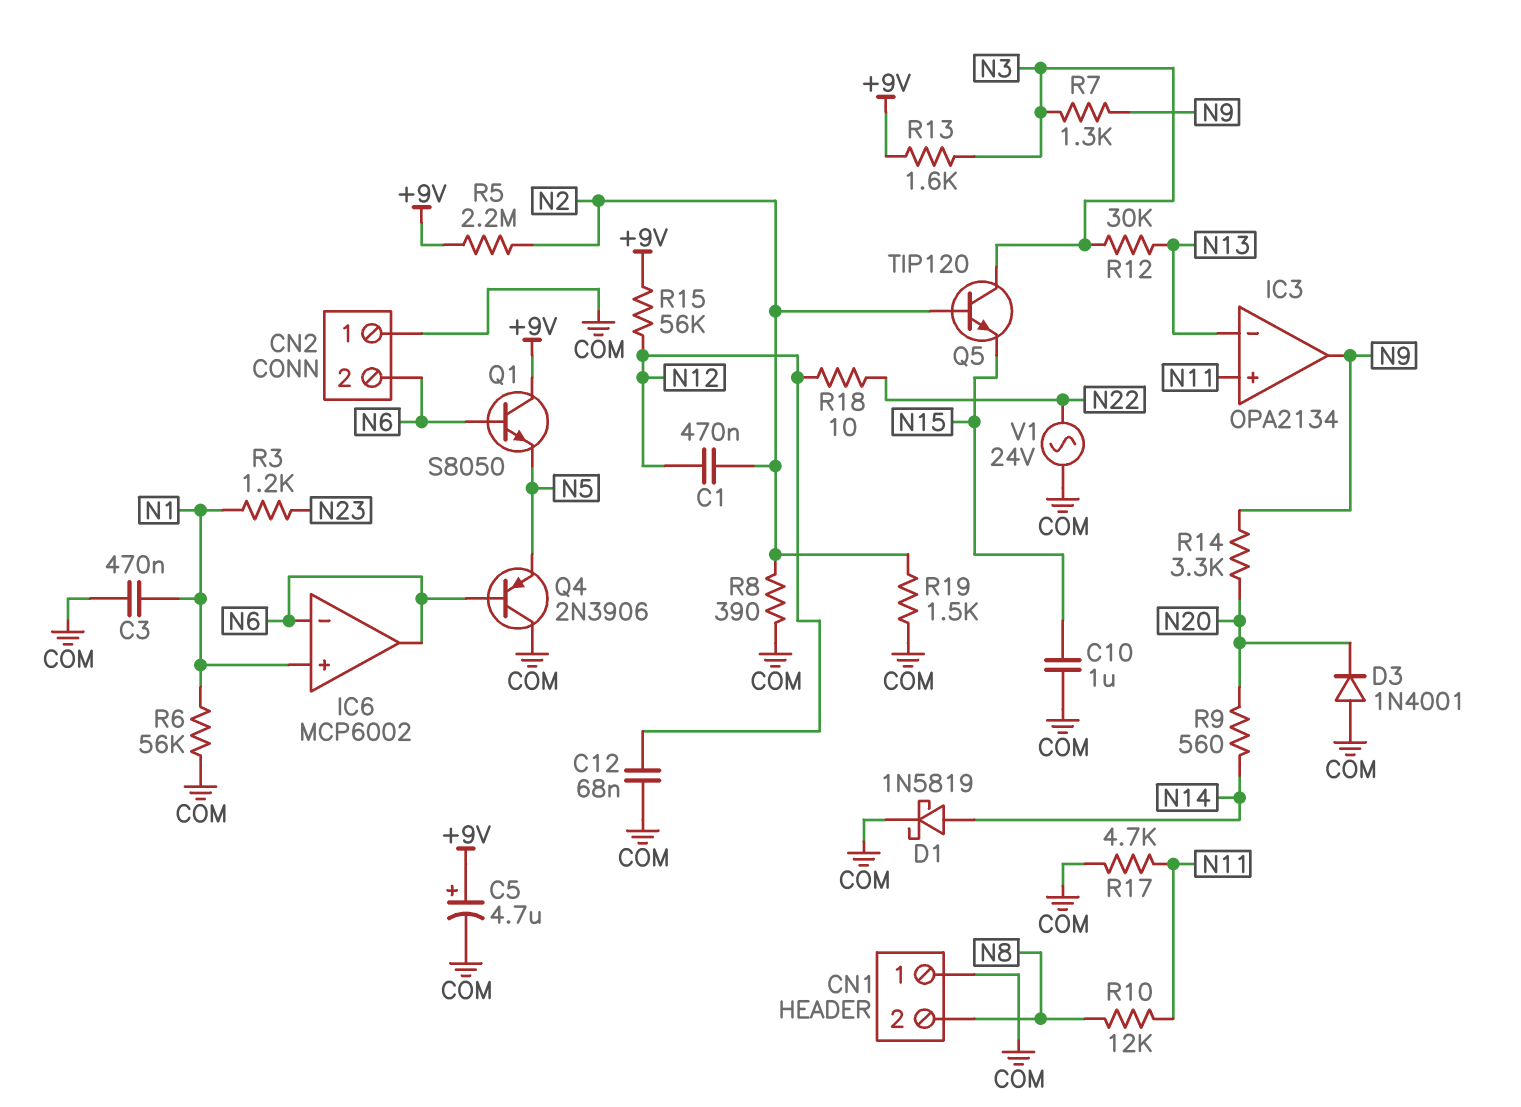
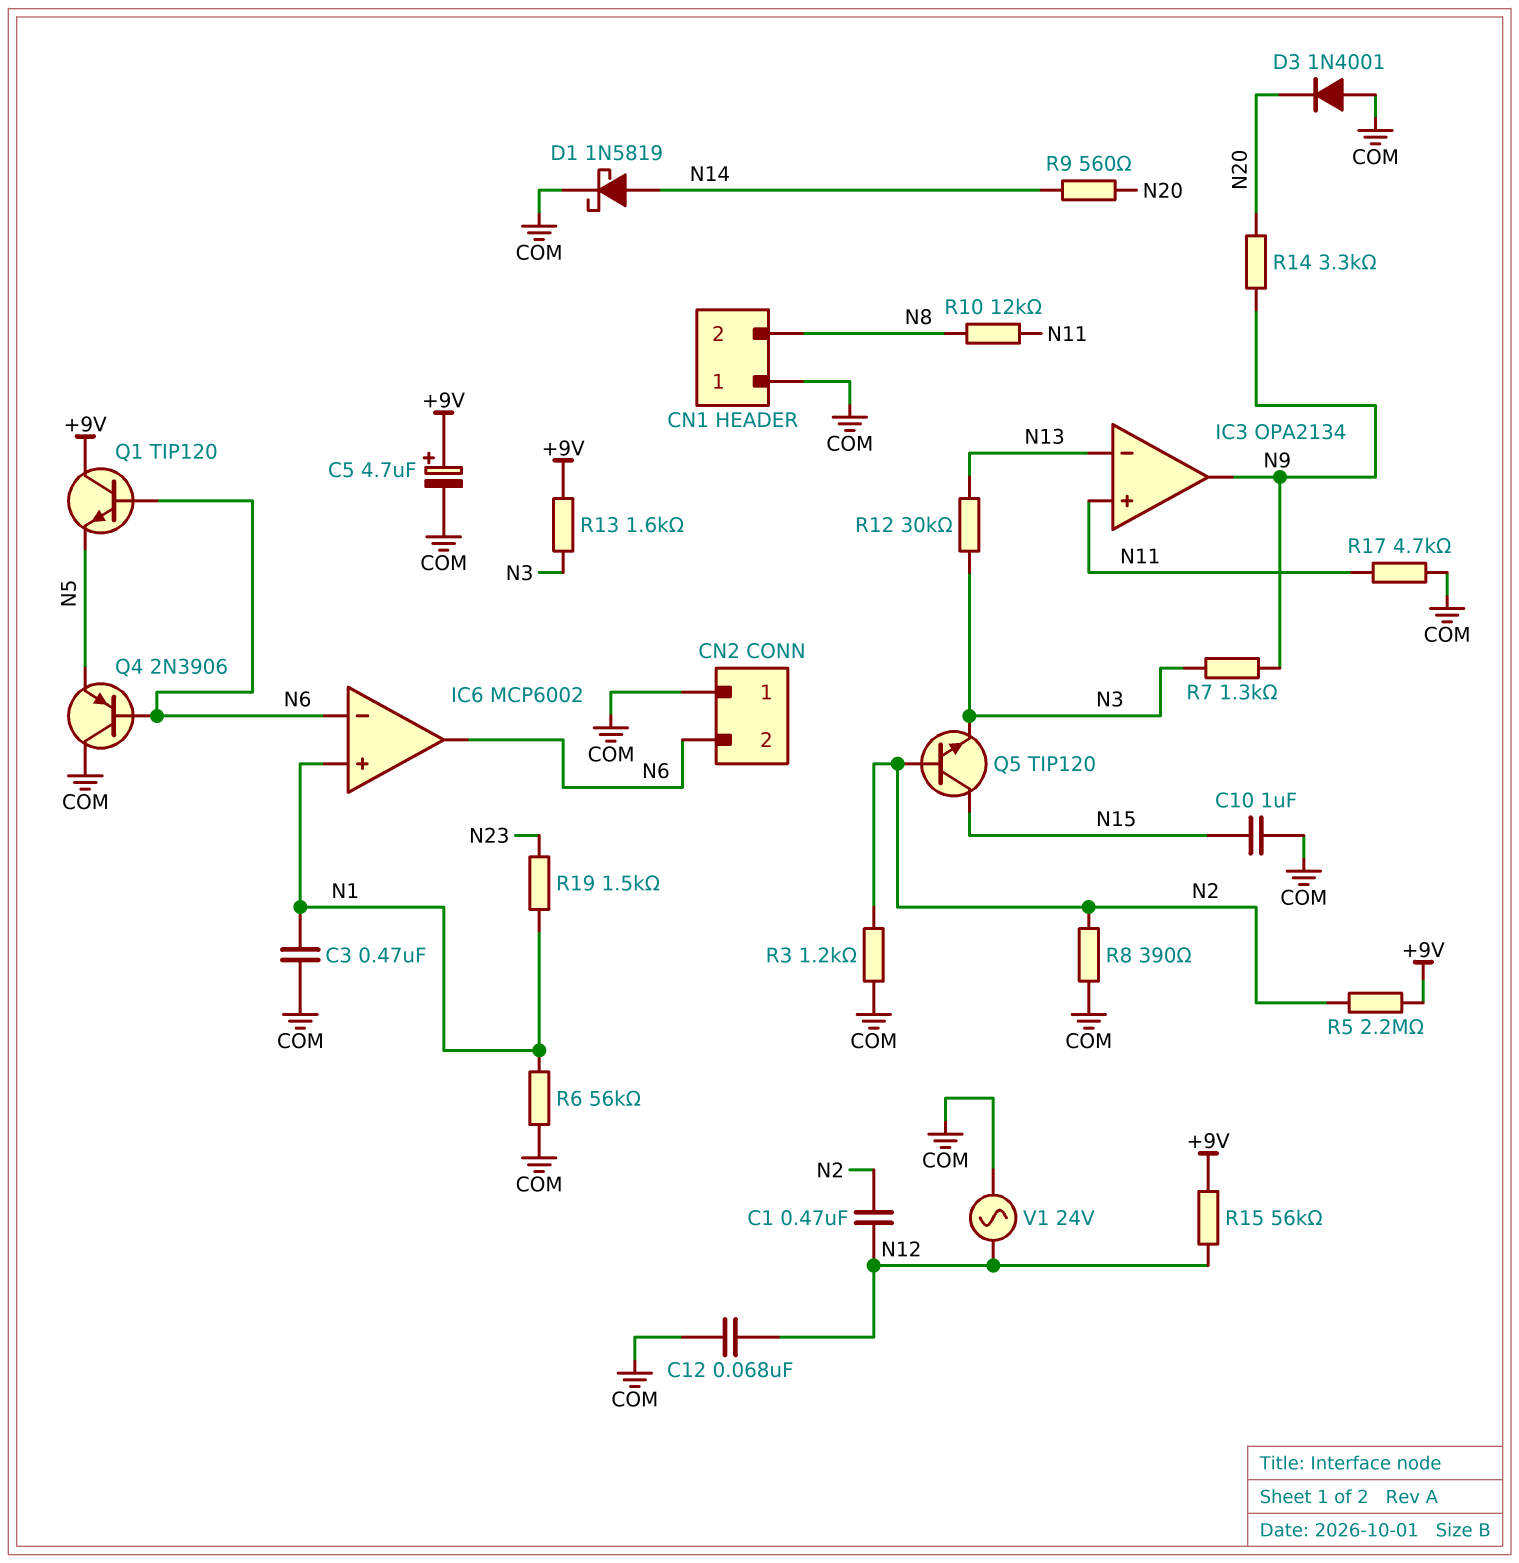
Q1: NPN S8050 (B N6, C +9V, E N5) -> NPN TIP120 (B N6, C +9V, E N5)
Q5: NPN TIP120 (B N2, C N3, E N15) -> NPN TIP120 (B N2, C N15, E N3)
R3: 1.2k (N1, N23) -> 1.2k (COM, N2)
R18: 10 (N12, N22) -> none
R19: 1.5k (COM, N2) -> 1.5k (N1, N23)
V1: AC 24V (COM, N22) -> AC 24V (COM, N12)

